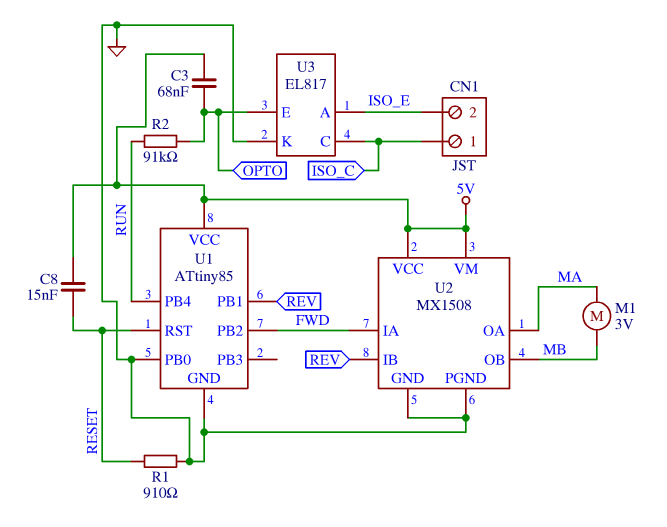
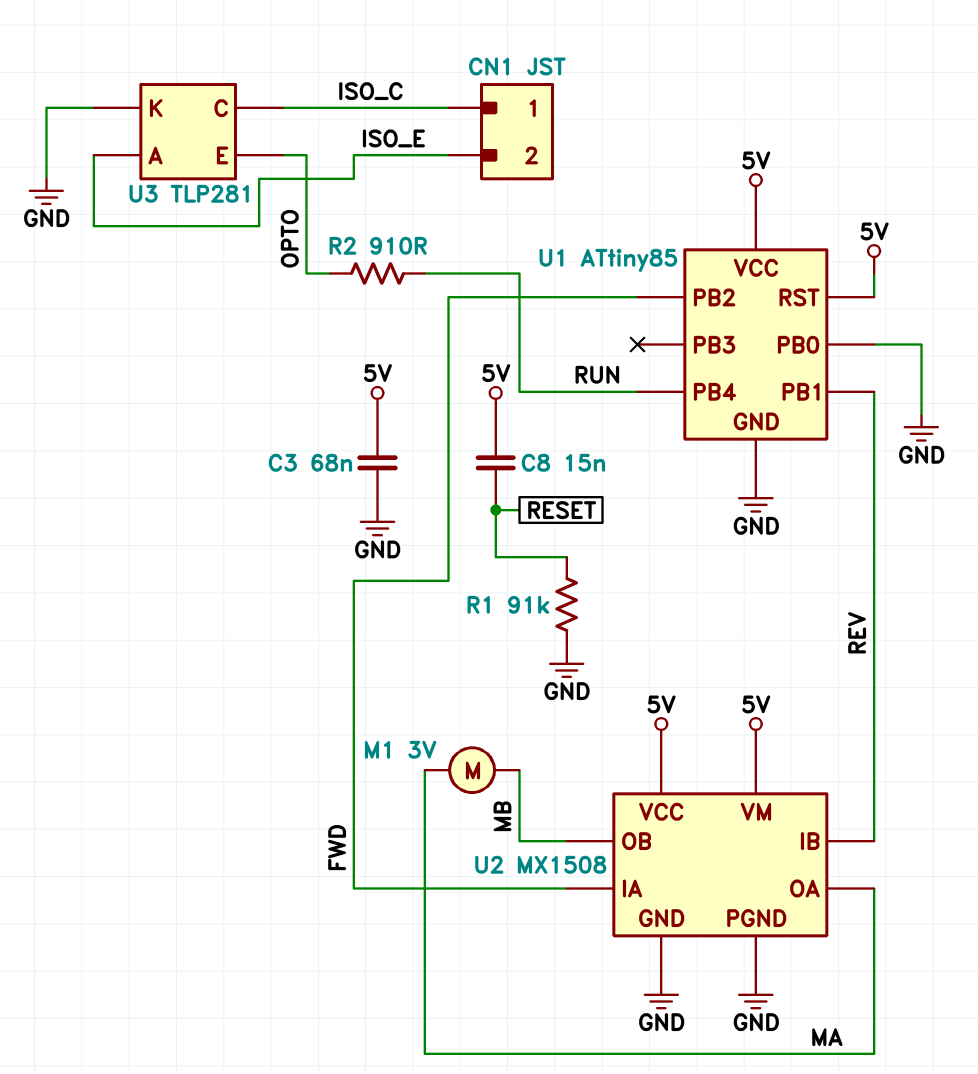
C3: 68nF (5V, OPTO) -> 68nF (5V, GND)
R1: 910 (GND, RESET) -> 91k (GND, RESET)
R2: 91k (OPTO, RUN) -> 910 (OPTO, RUN)
U1 pin RST: RESET -> 5V
U3: EL817 -> TLP281

